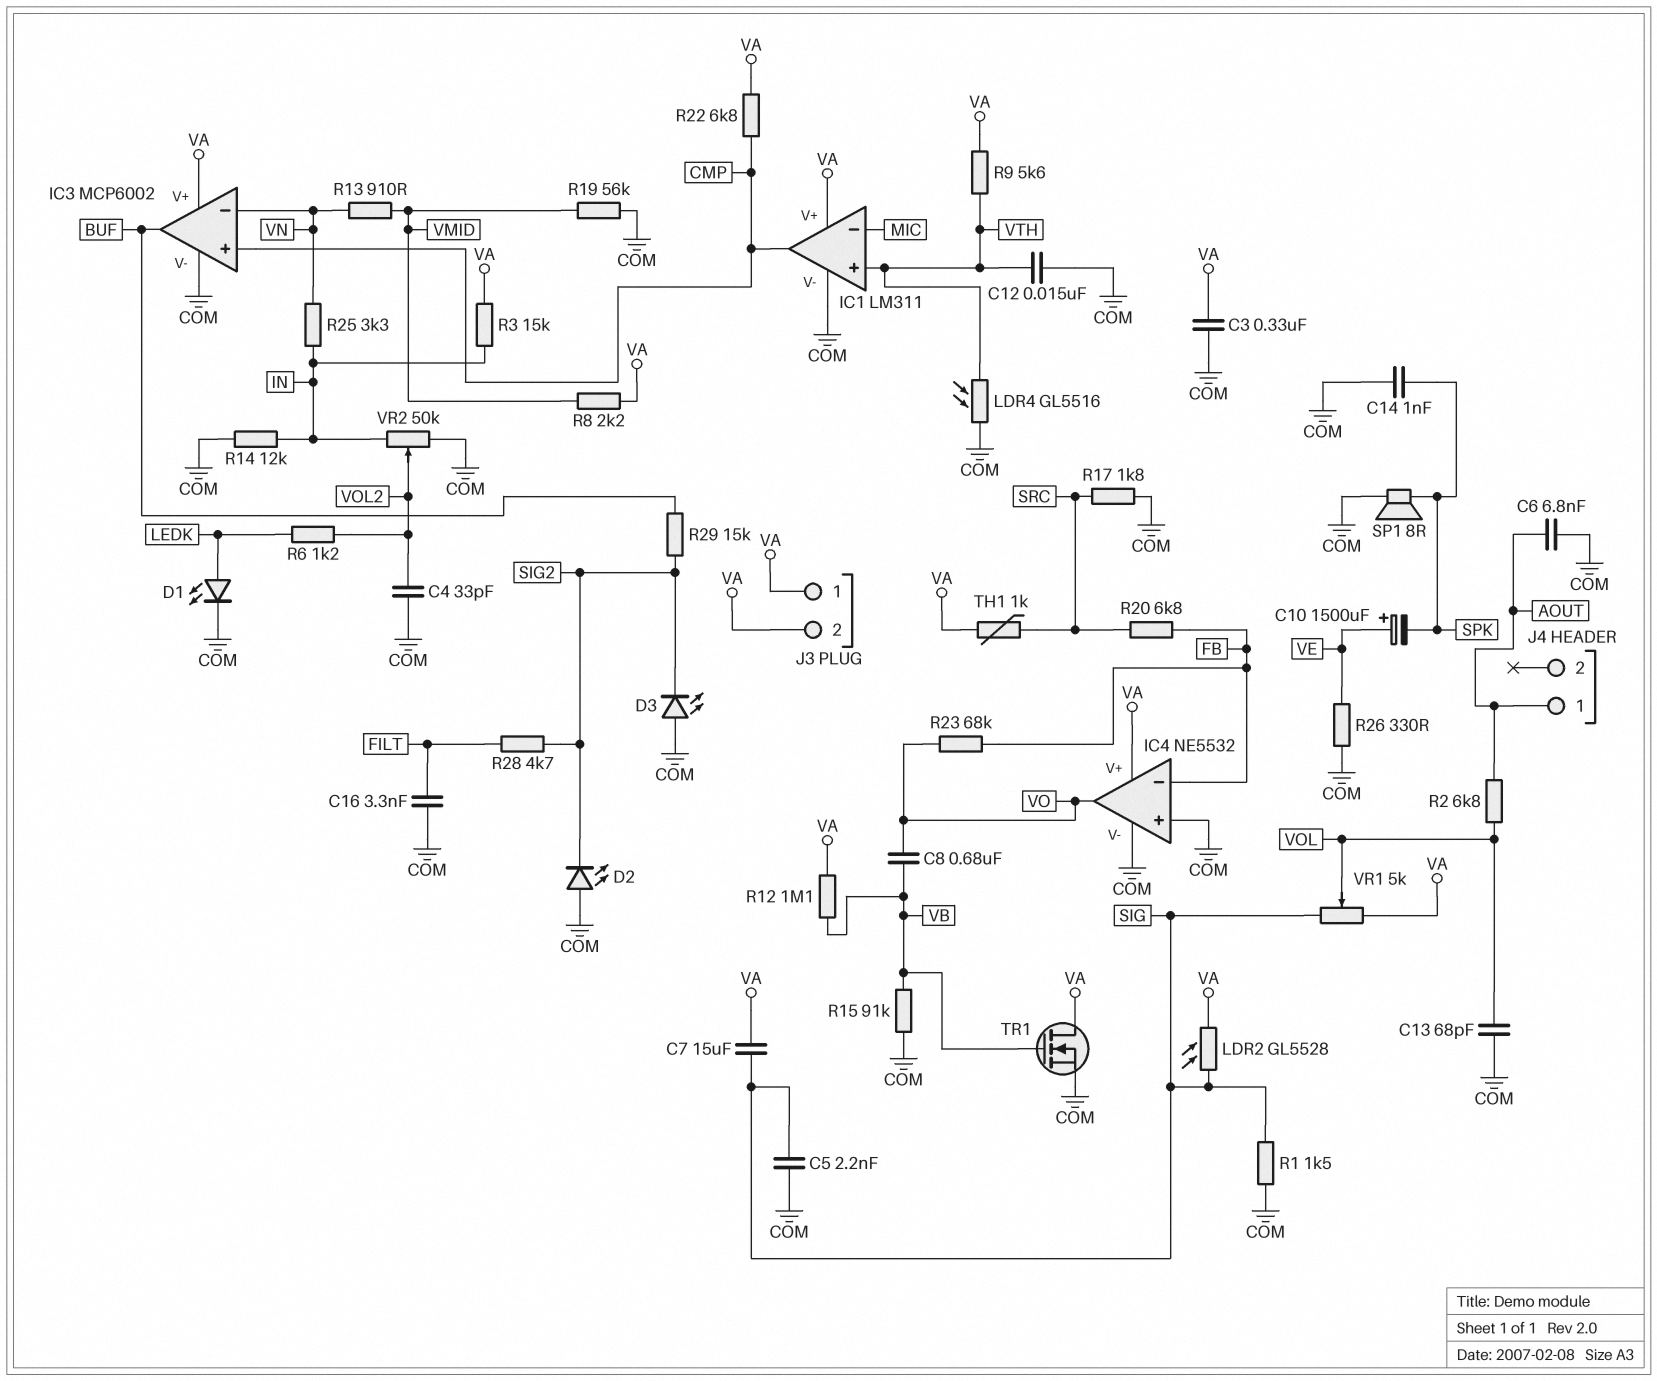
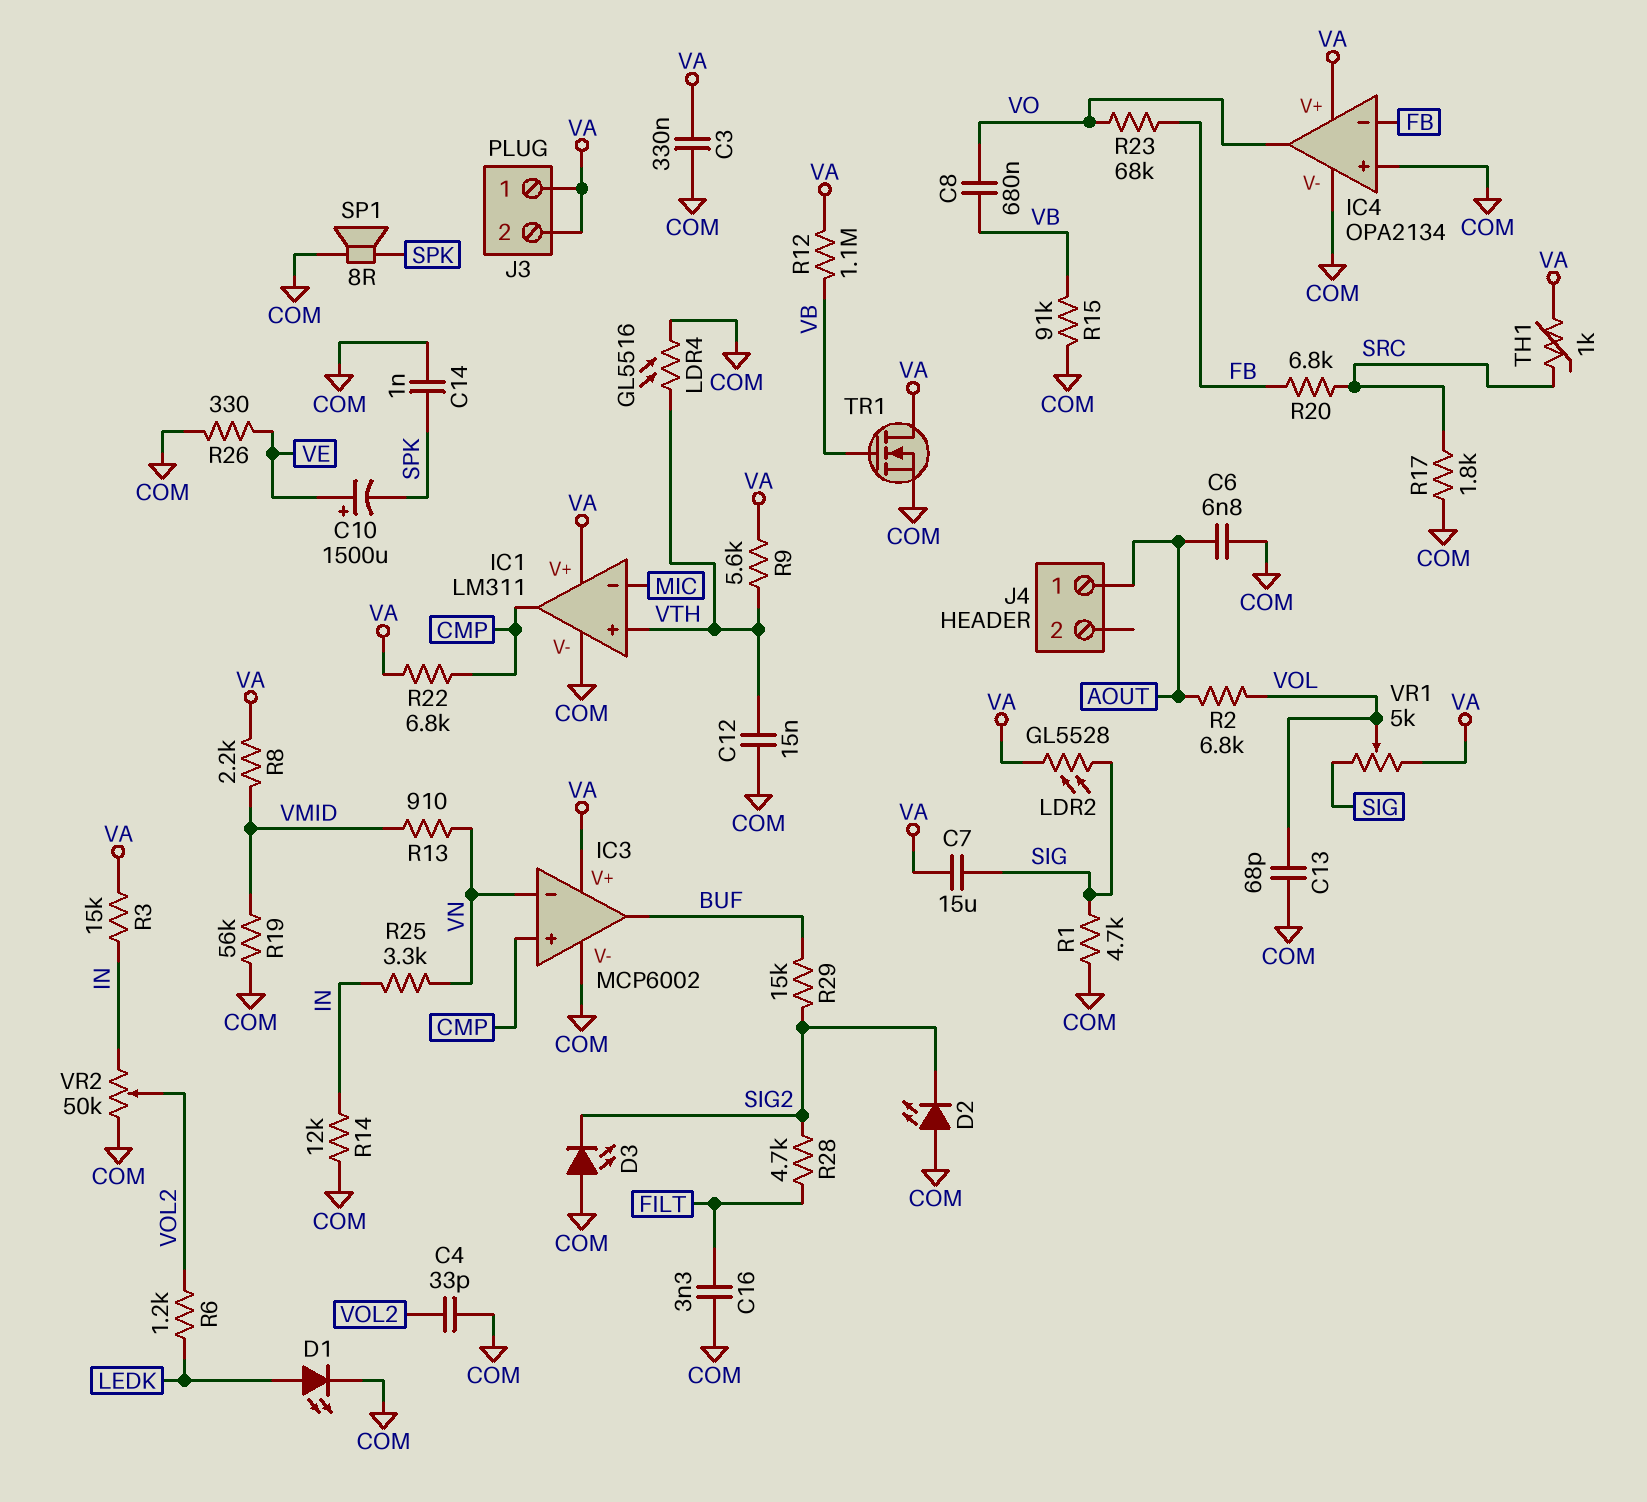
C5: 2.2nF (COM, SIG) -> none
IC4: NE5532 -> OPA2134
R1: 1.5k (COM, SIG) -> 4.7k (COM, SIG)

